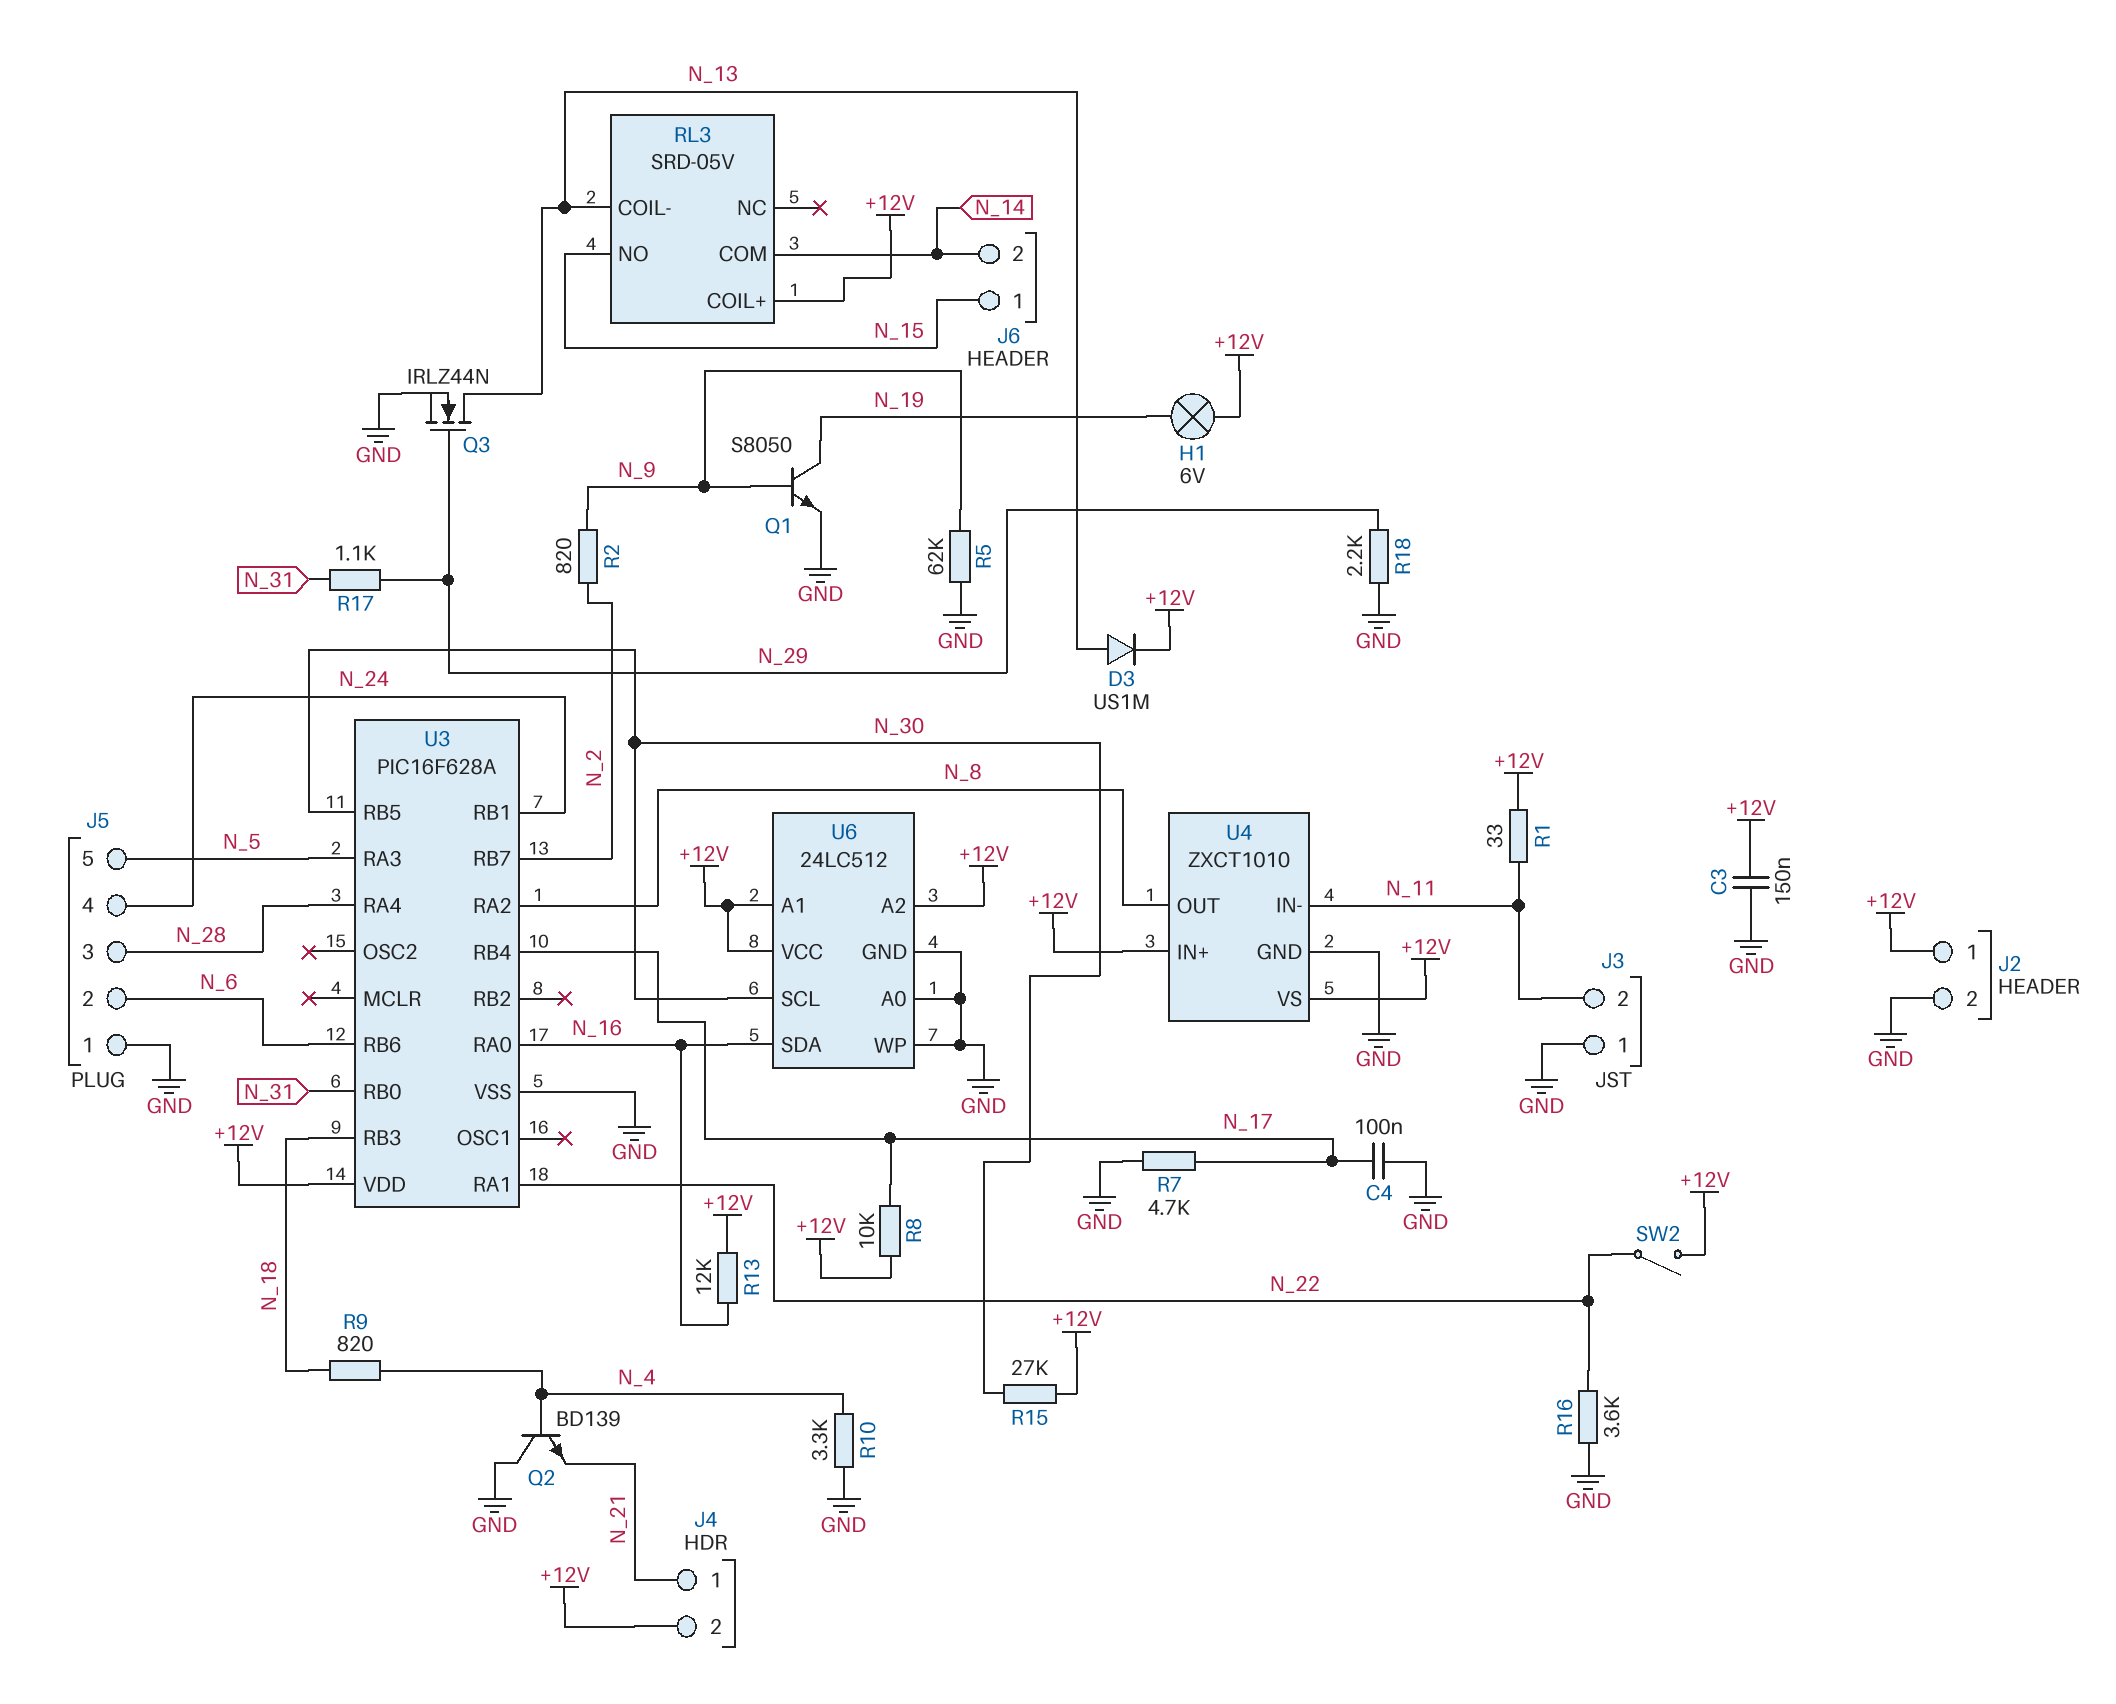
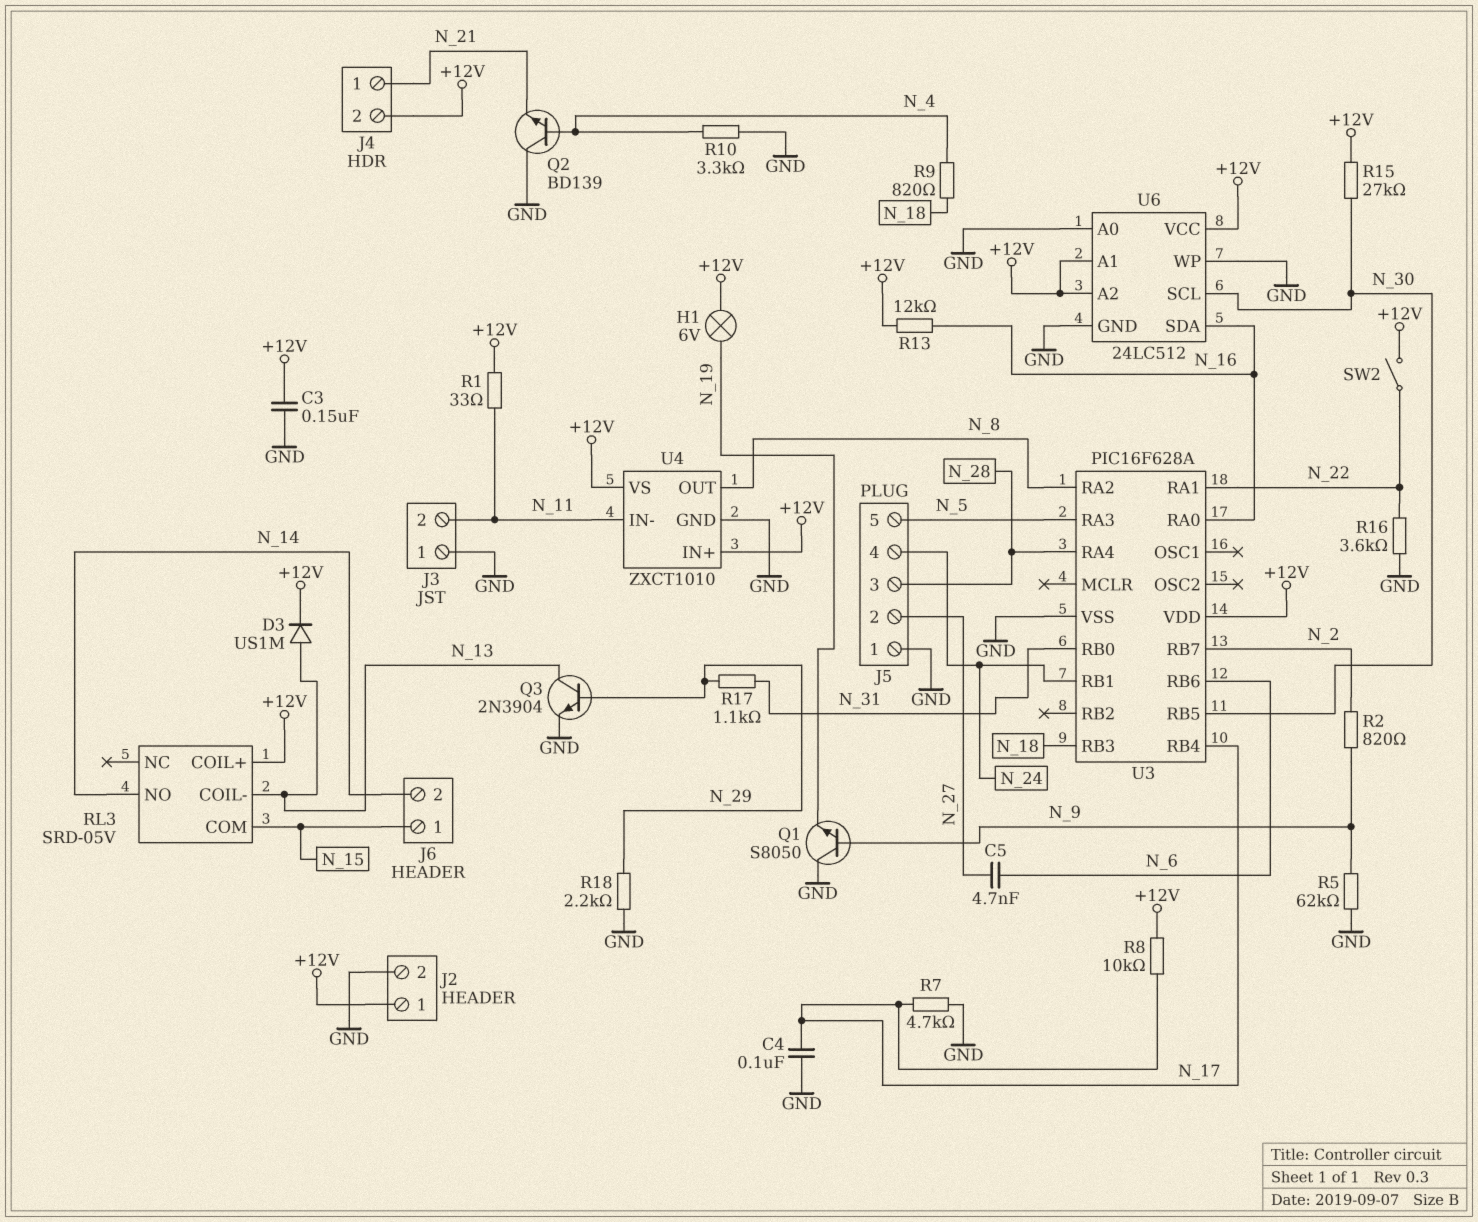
C5: none -> 4.7nF (N_6, N_27)
J5 pin 2: N_6 -> N_27
Q1: NPN S8050 (B N_9, C N_19, E GND) -> NPN S8050 (B N_9, C GND, E N_19)
Q3: NMOS IRLZ44N (G N_29, D N_13, S GND) -> NPN 2N3904 (B N_29, C N_13, E GND)
RL3 pin COM: N_14 -> N_15
RL3 pin NO: N_15 -> N_14

